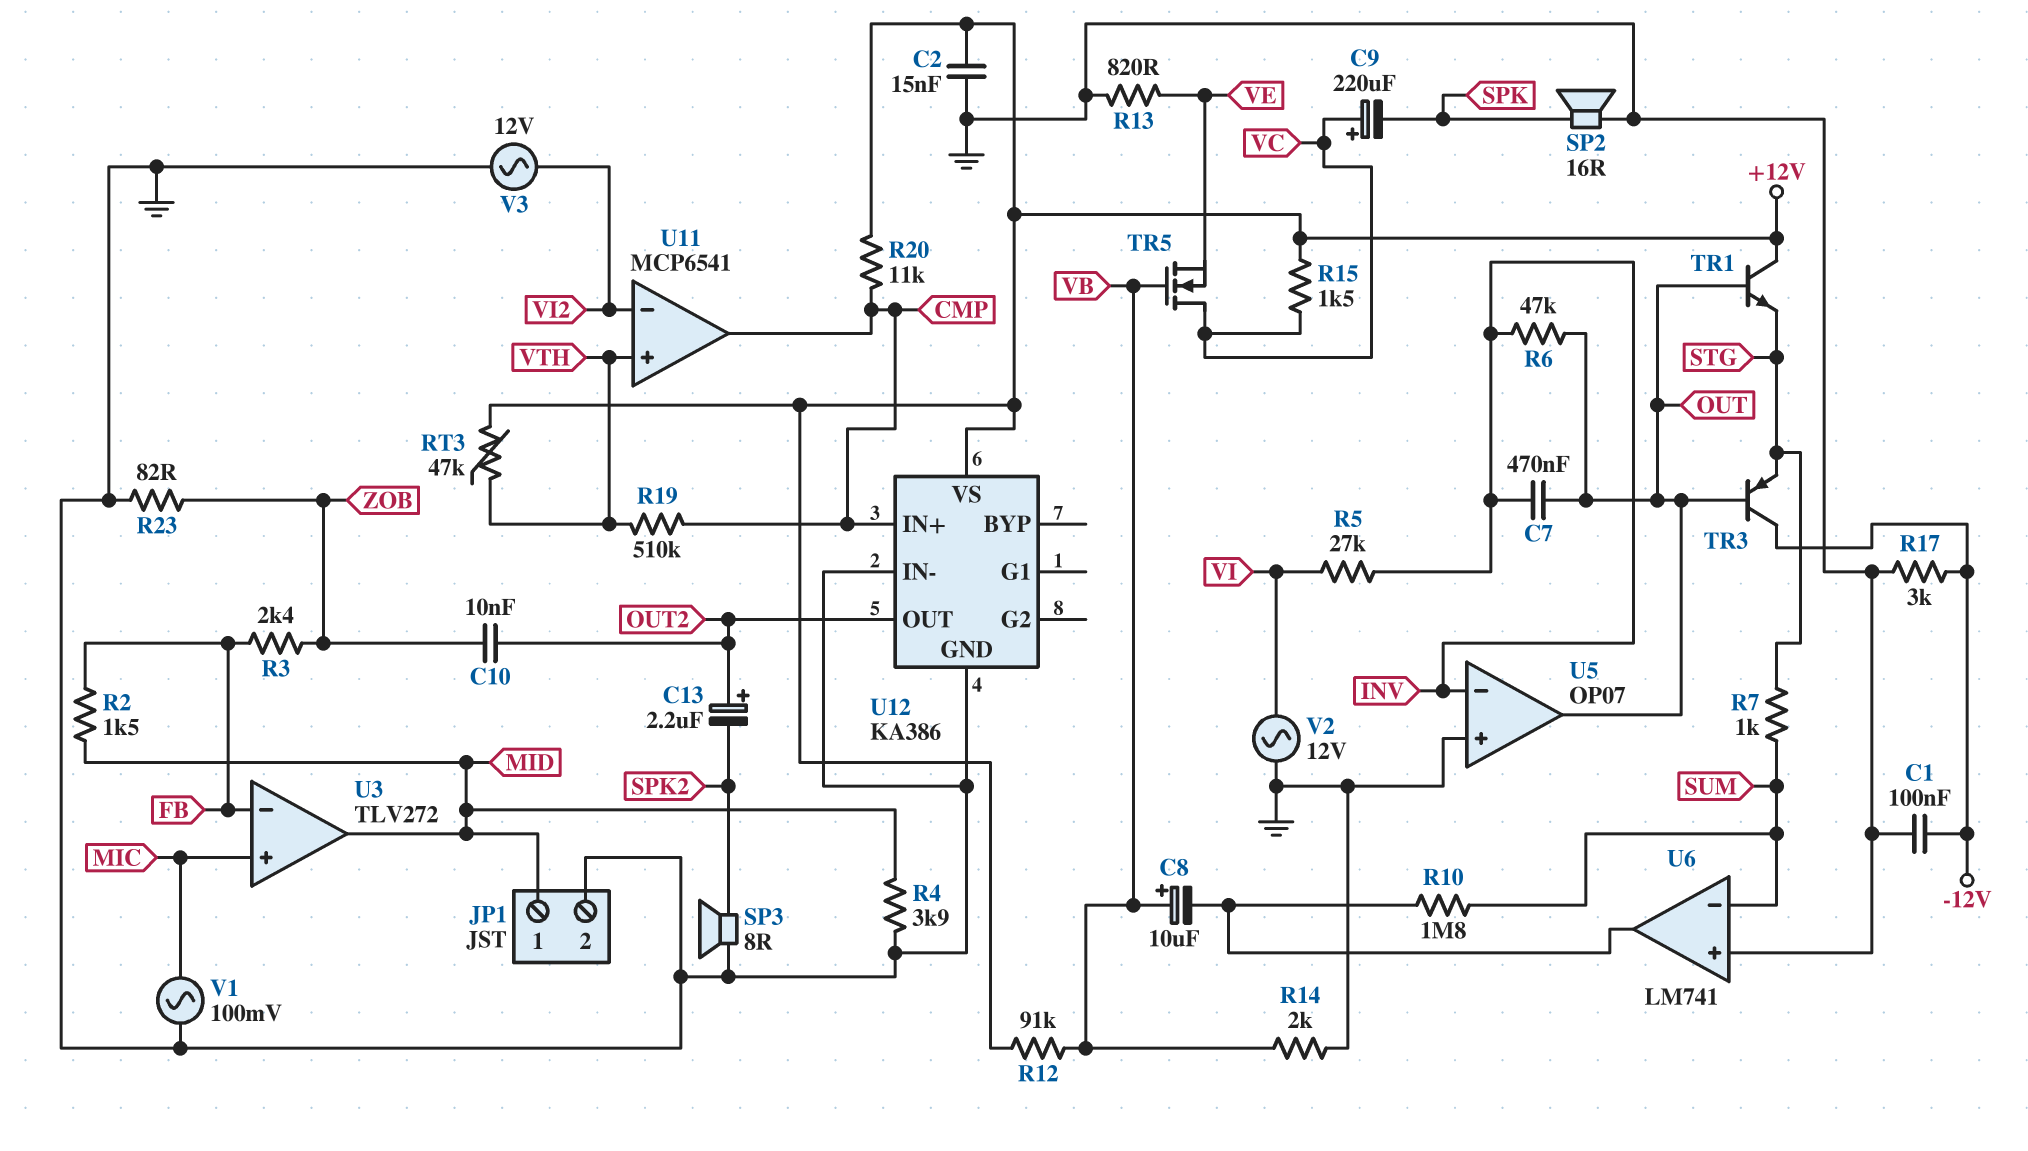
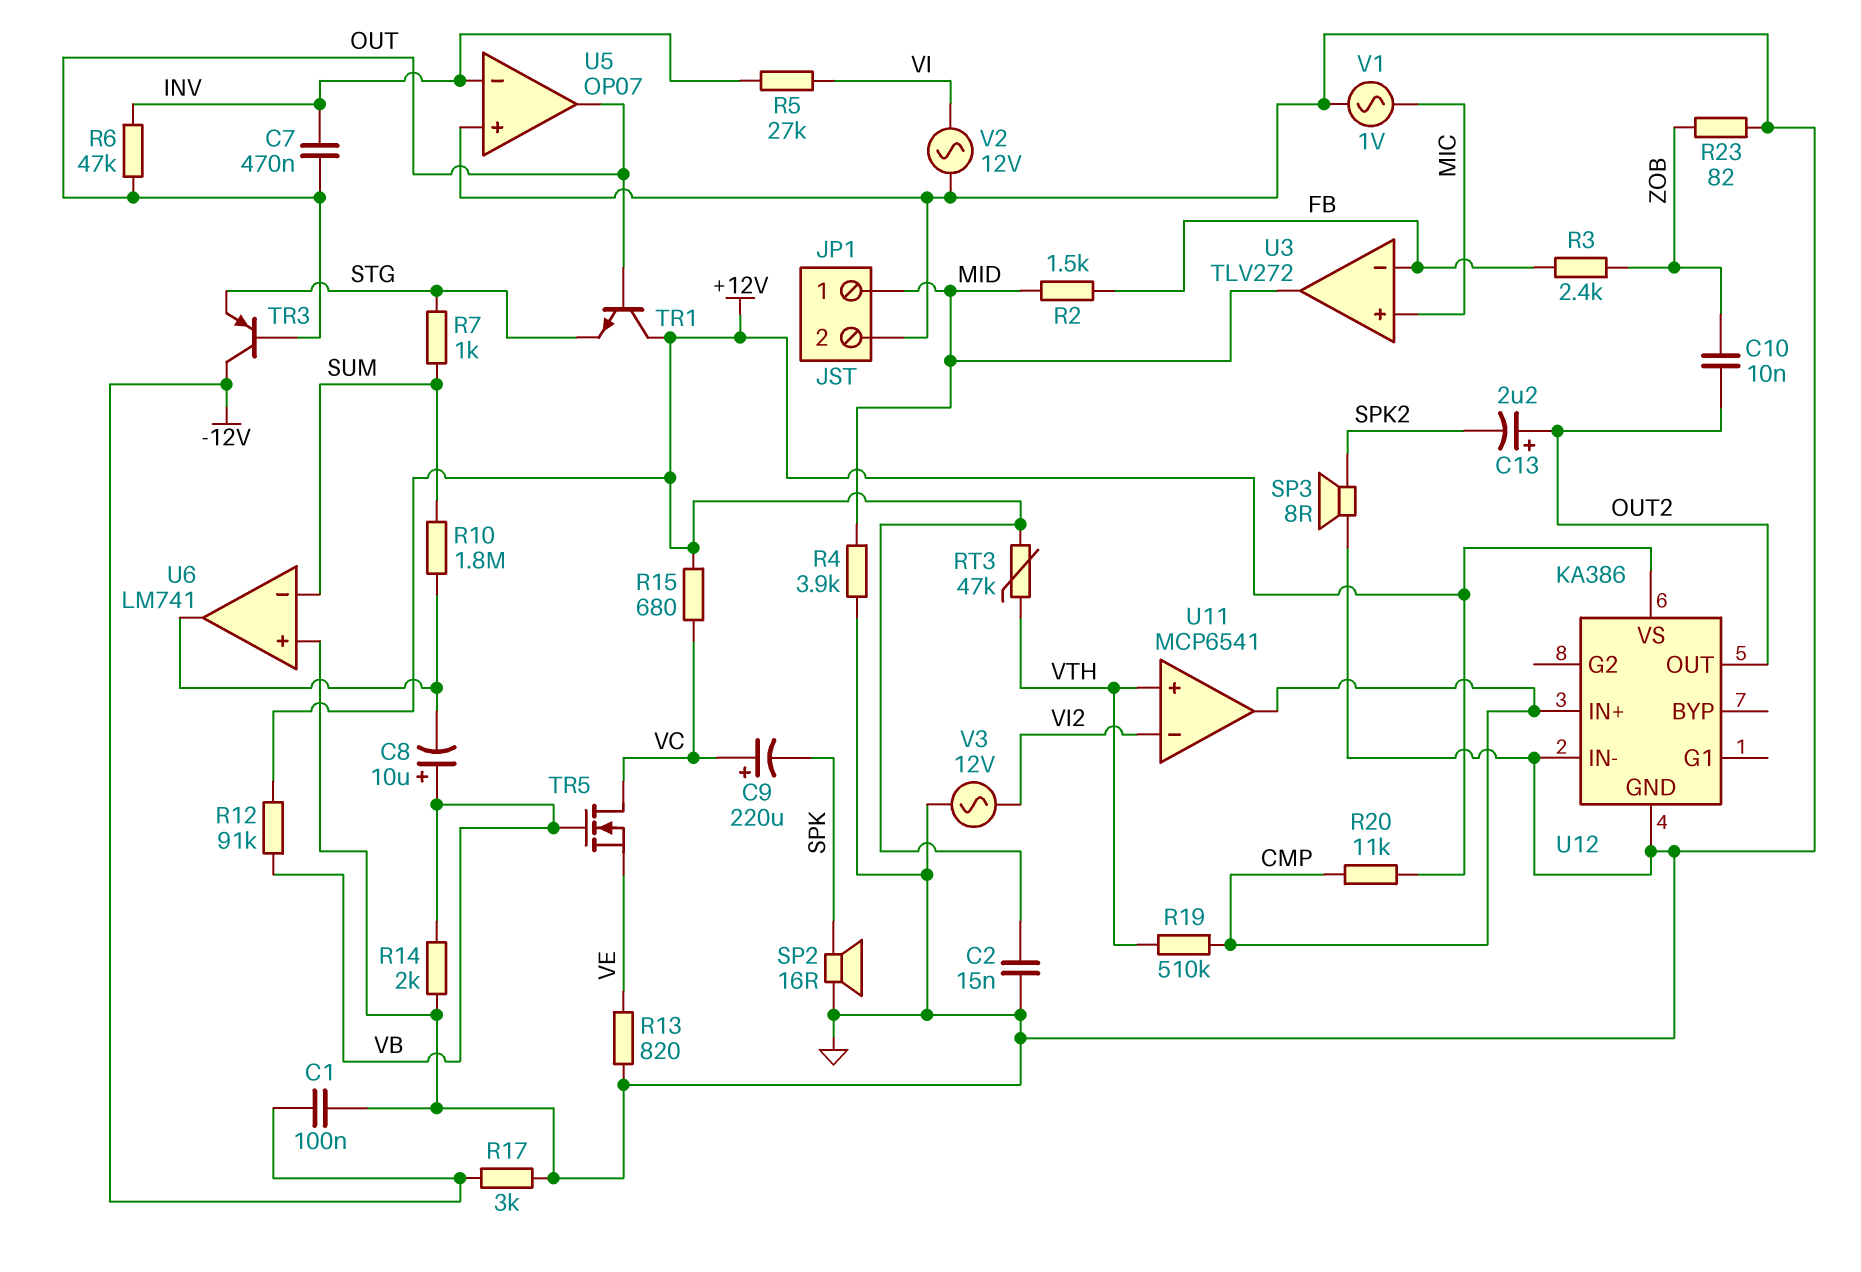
R15: 1.5k (+12V, VC) -> 680 (+12V, VC)
V1: AC 100mV (GND, MIC) -> AC 1V (GND, MIC)

